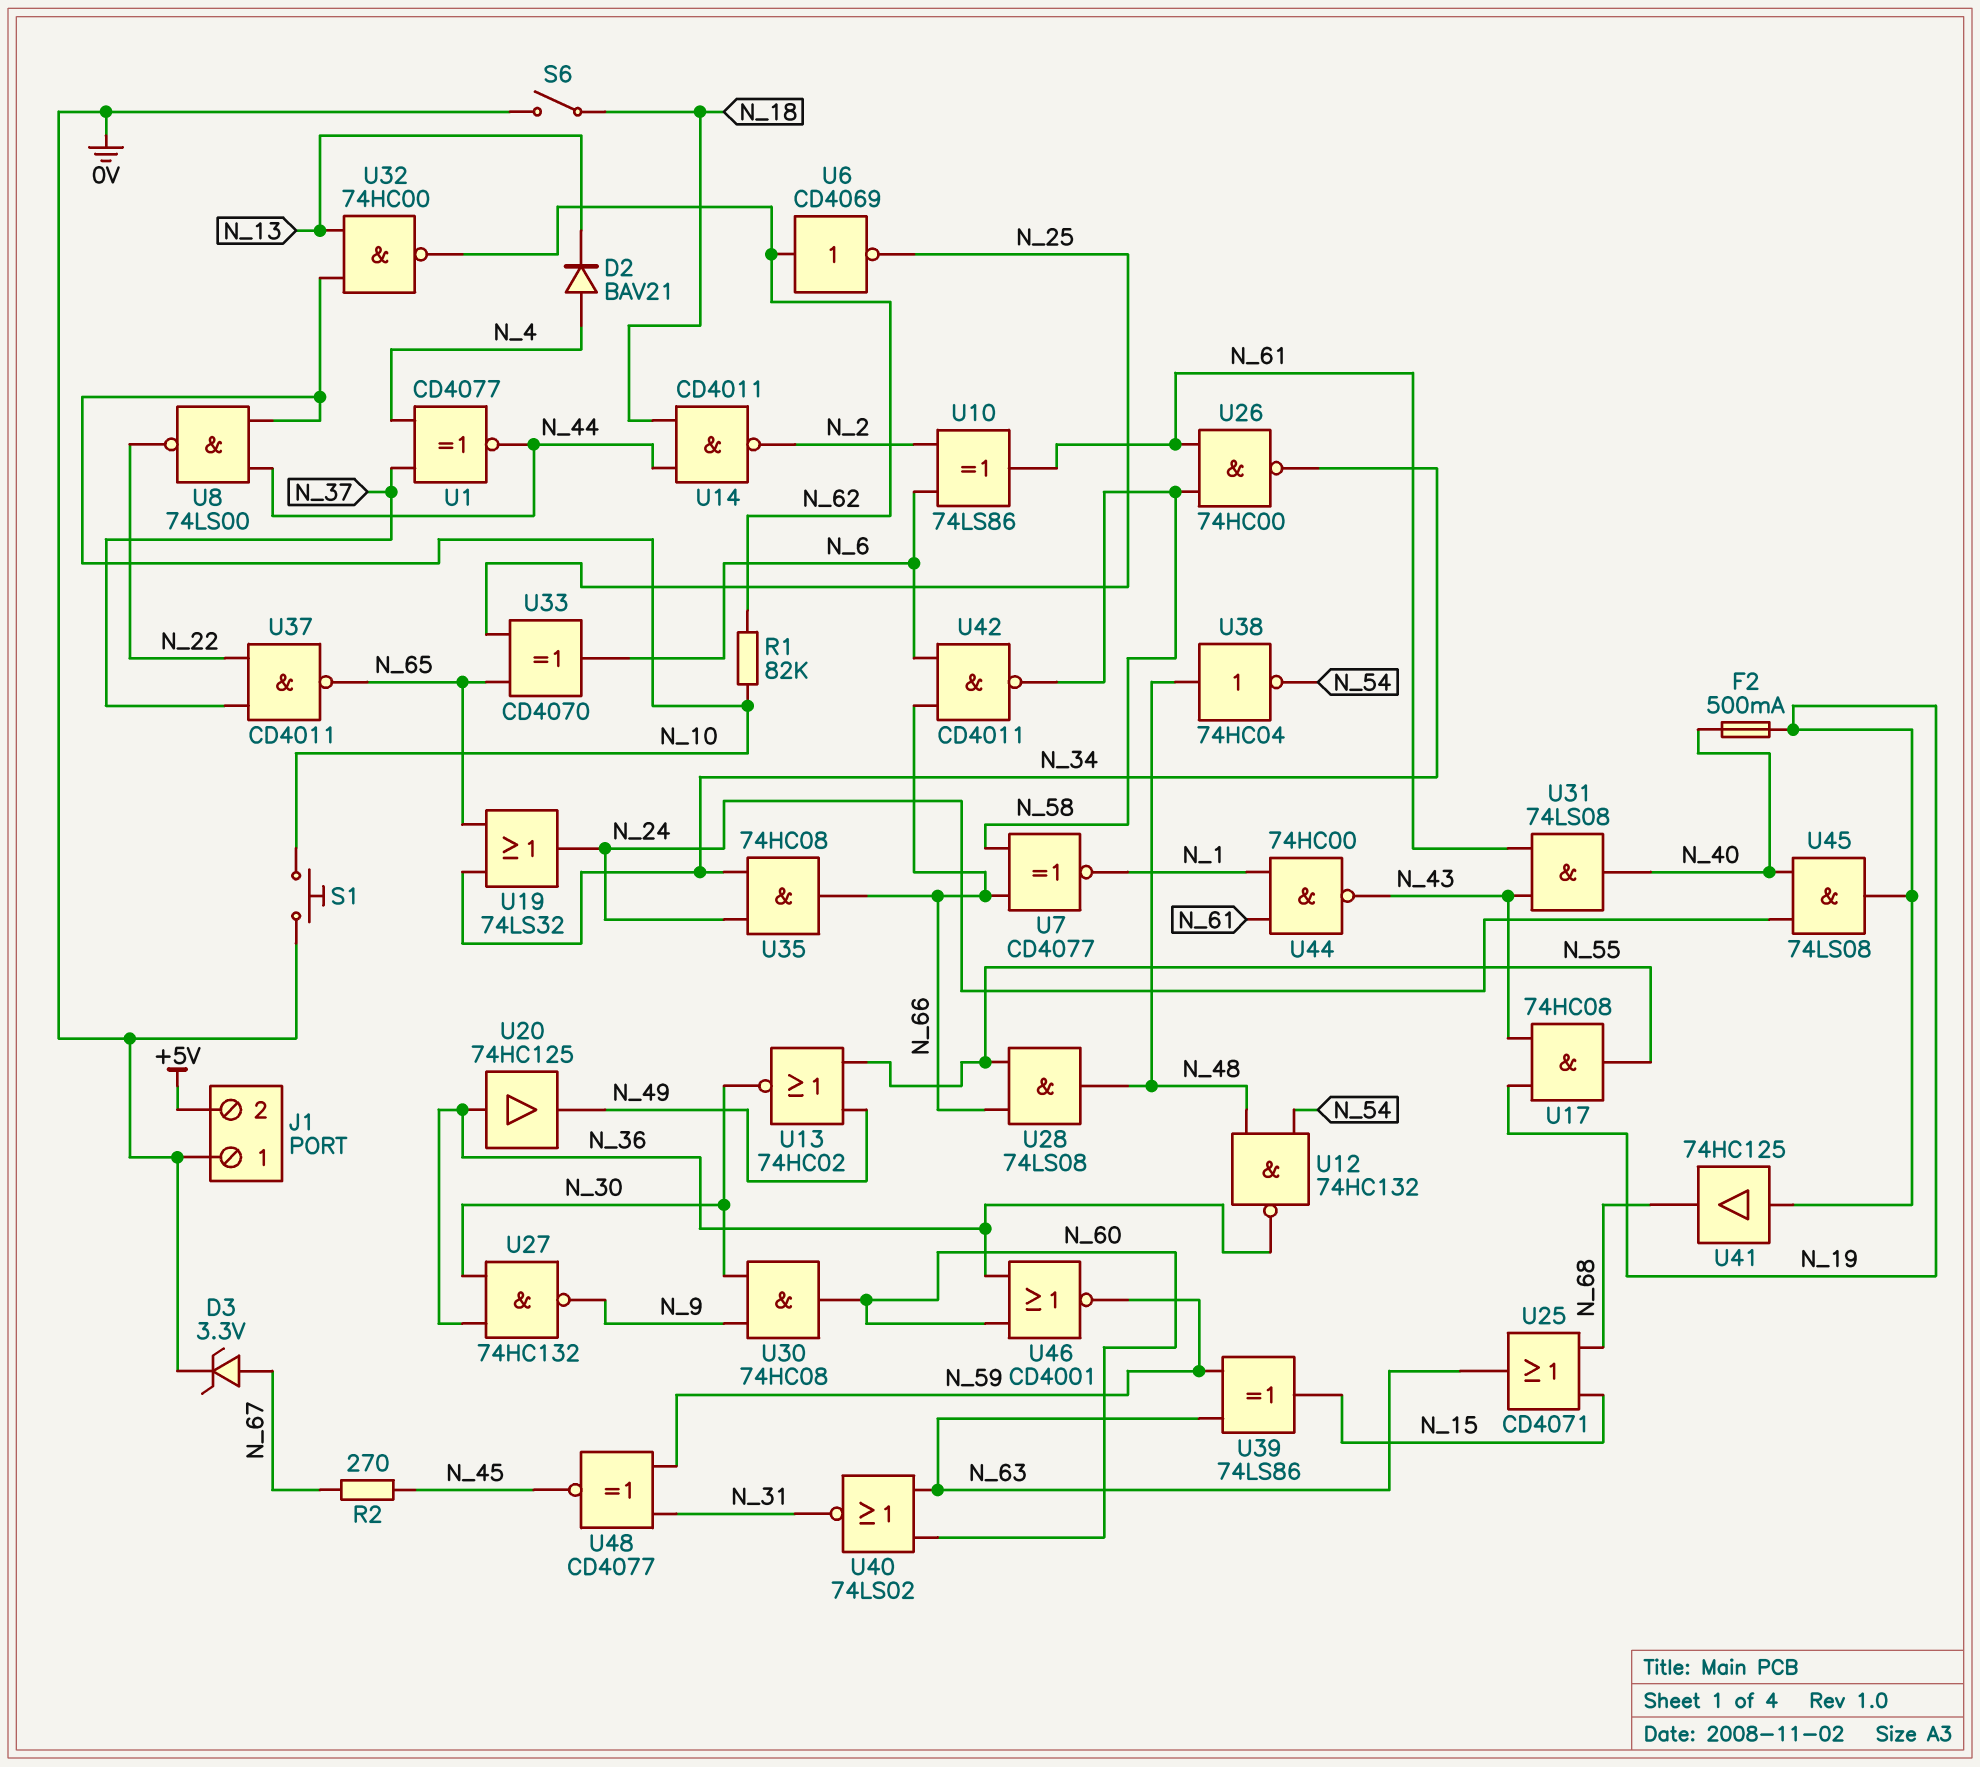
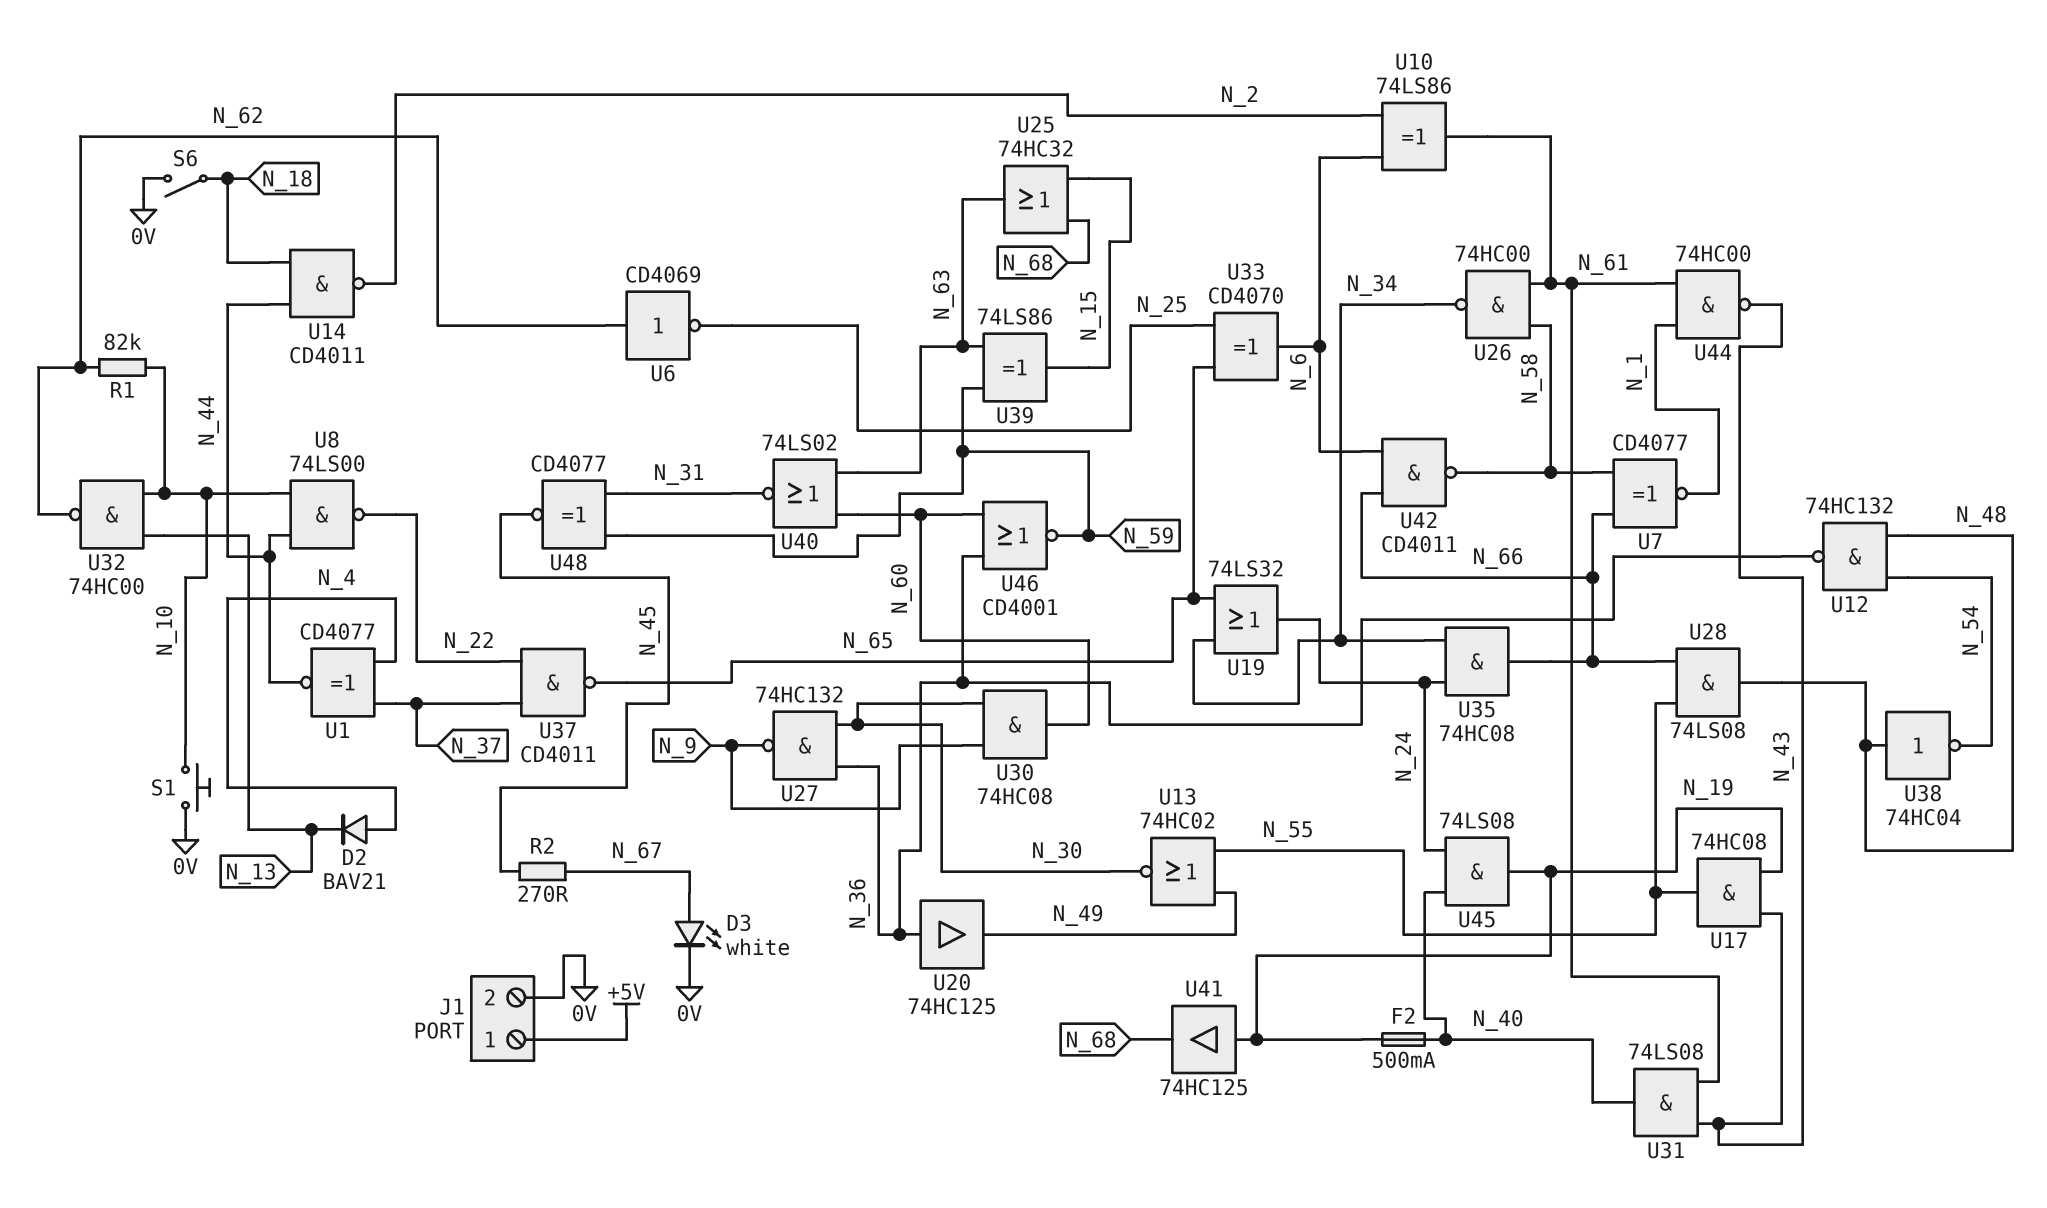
D3: zener 3.3V (A N_67, K 0V) -> LED white (A N_67, K 0V)
J1 pin 1: 0V -> +5V
J1 pin 2: +5V -> 0V
U25: OR CD4071 (in N_15, in N_68, out N_63) -> OR 74HC32 (in N_15, in N_68, out N_63)

